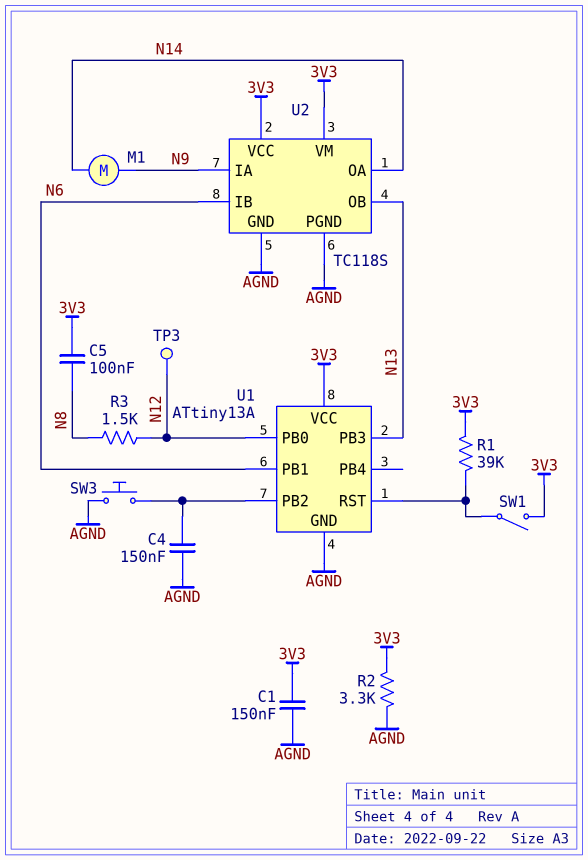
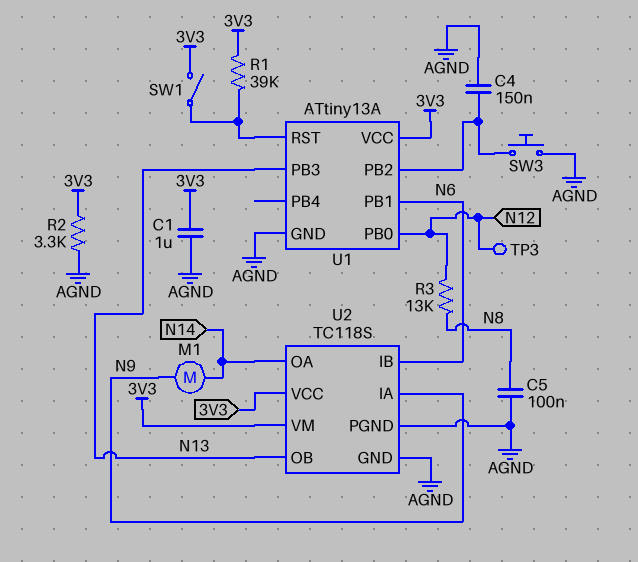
C1: 150nF (3V3, AGND) -> 1uF (3V3, AGND)
C5: 100nF (3V3, N8) -> 100nF (AGND, N8)
R3: 1.5k (N8, N12) -> 13k (N8, N12)

